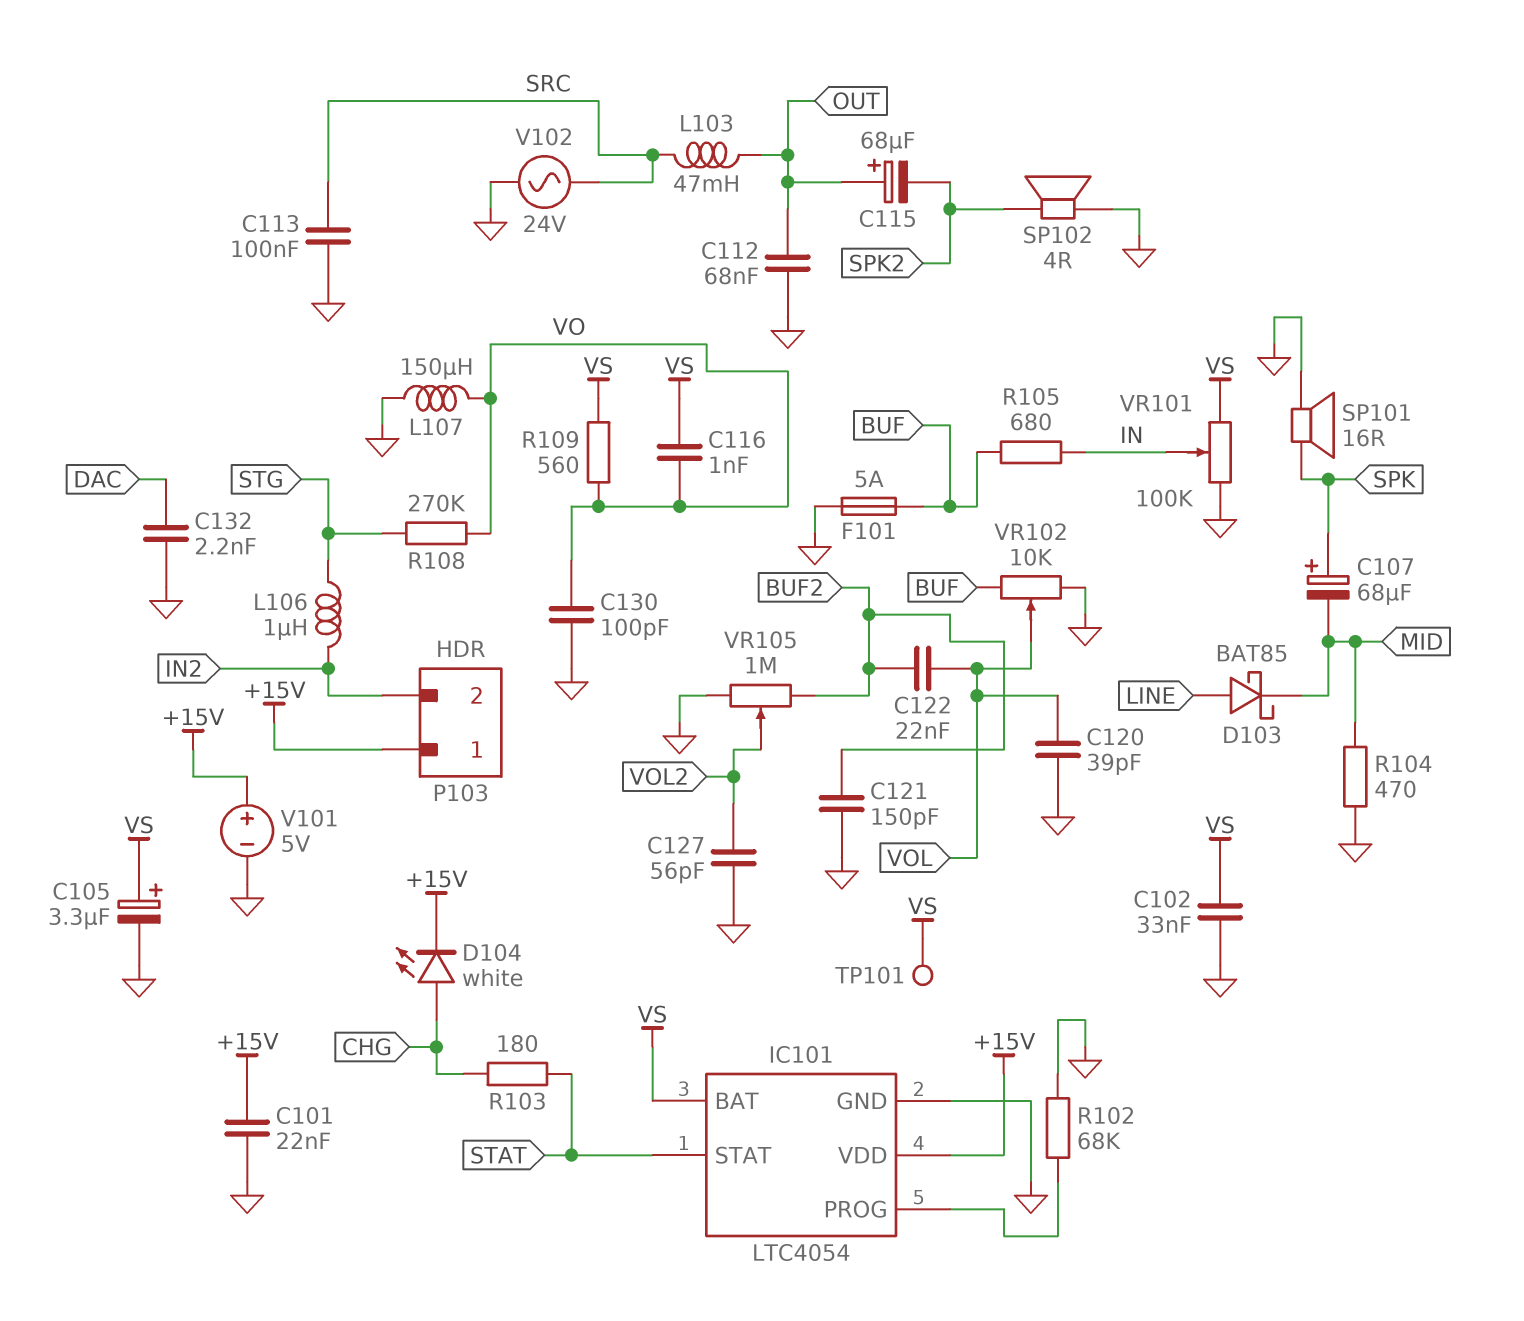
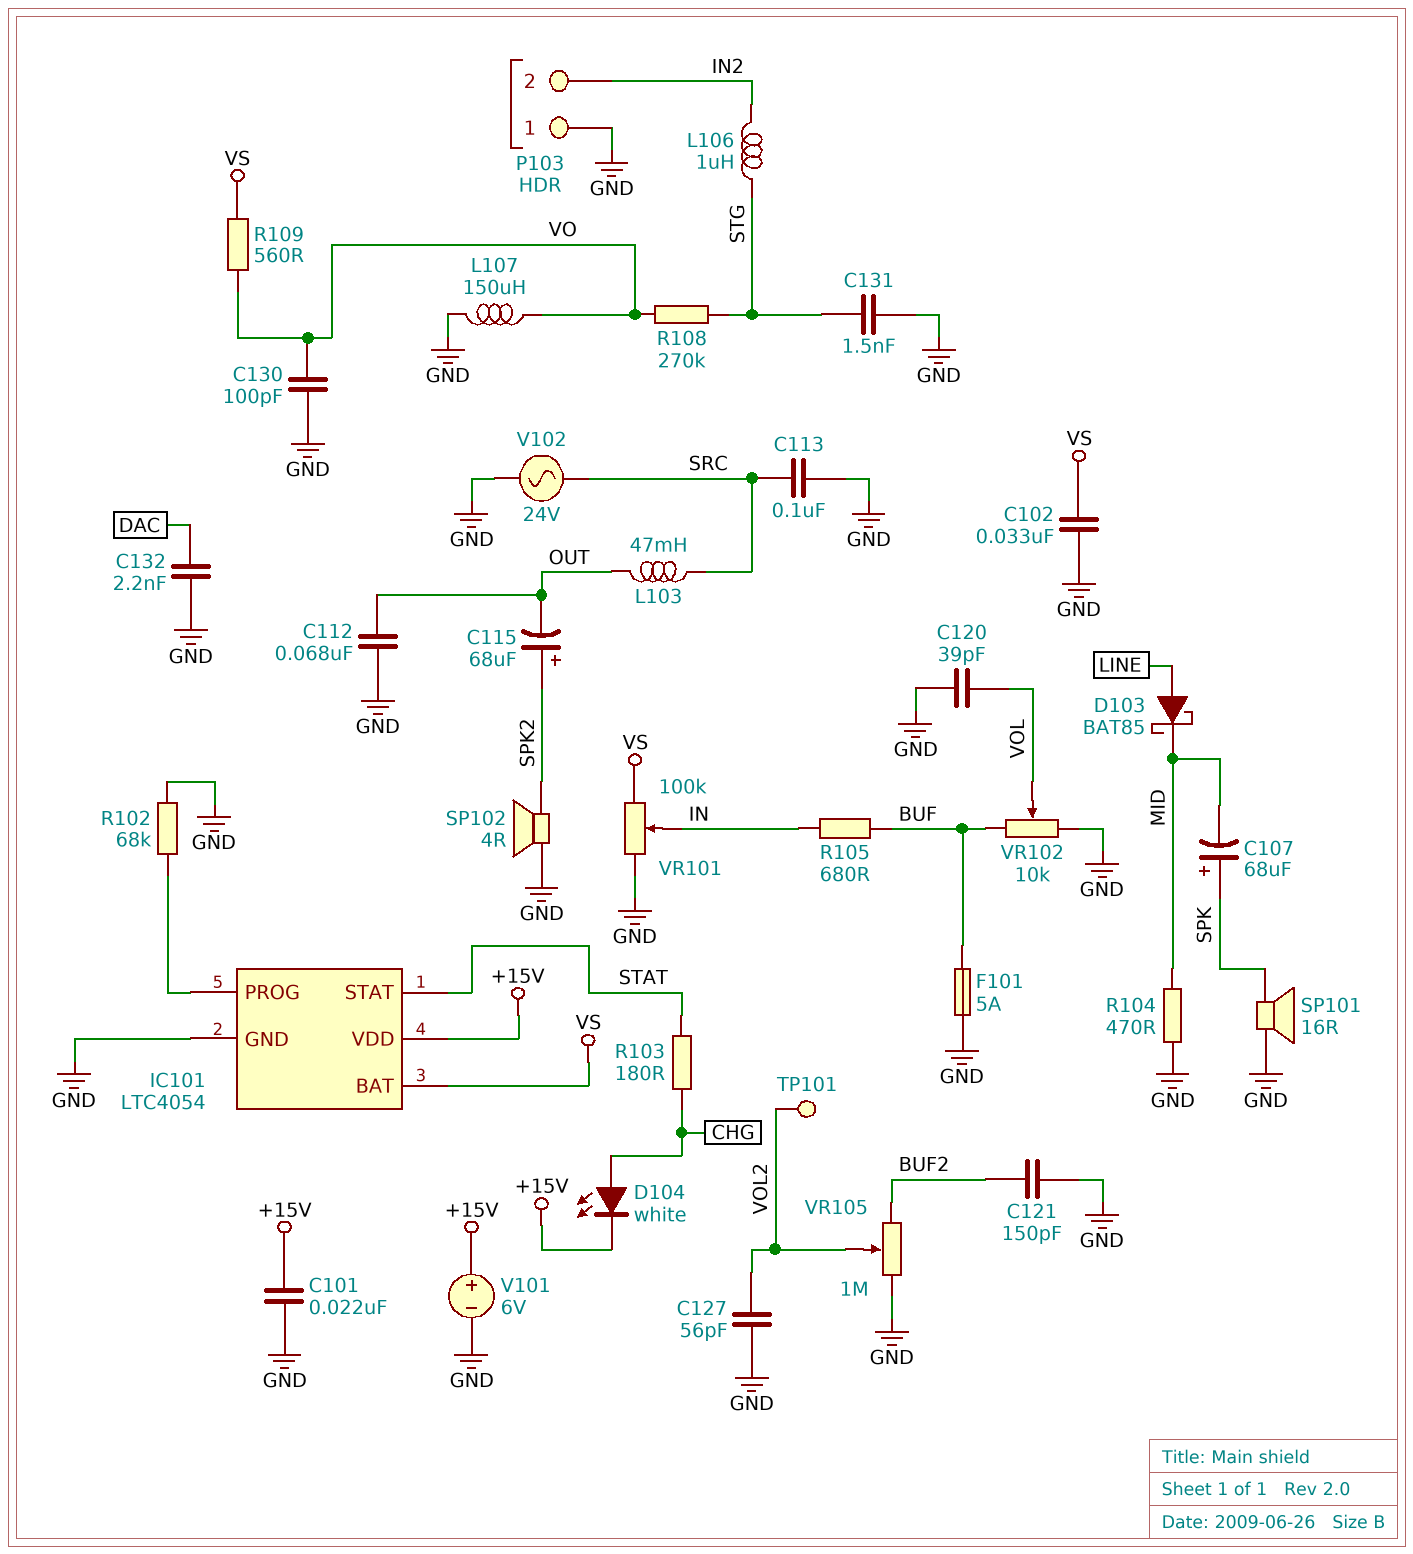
C105: 3.3uF (plus VS, minus GND) -> none
C115: 68uF (plus OUT, minus SPK2) -> 68uF (plus SPK2, minus OUT)
C116: 1nF (VO, VS) -> none
C122: 22nF (BUF2, VOL) -> none
C131: none -> 1.5nF (GND, STG)
P103 pin 1: +15V -> GND
TP101: test point (VS) -> test point (VOL2)
V101: 5V (plus +15V, minus GND) -> 6V (plus +15V, minus GND)

